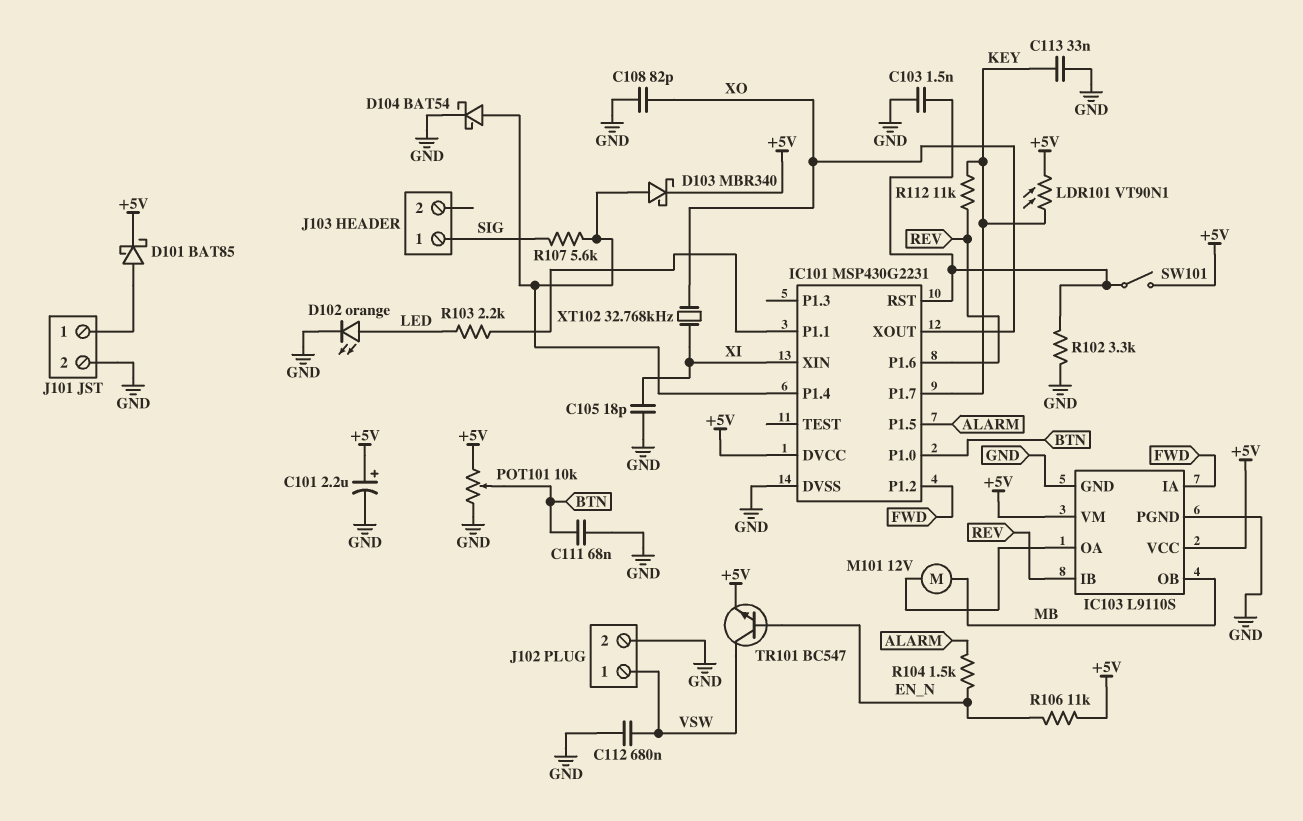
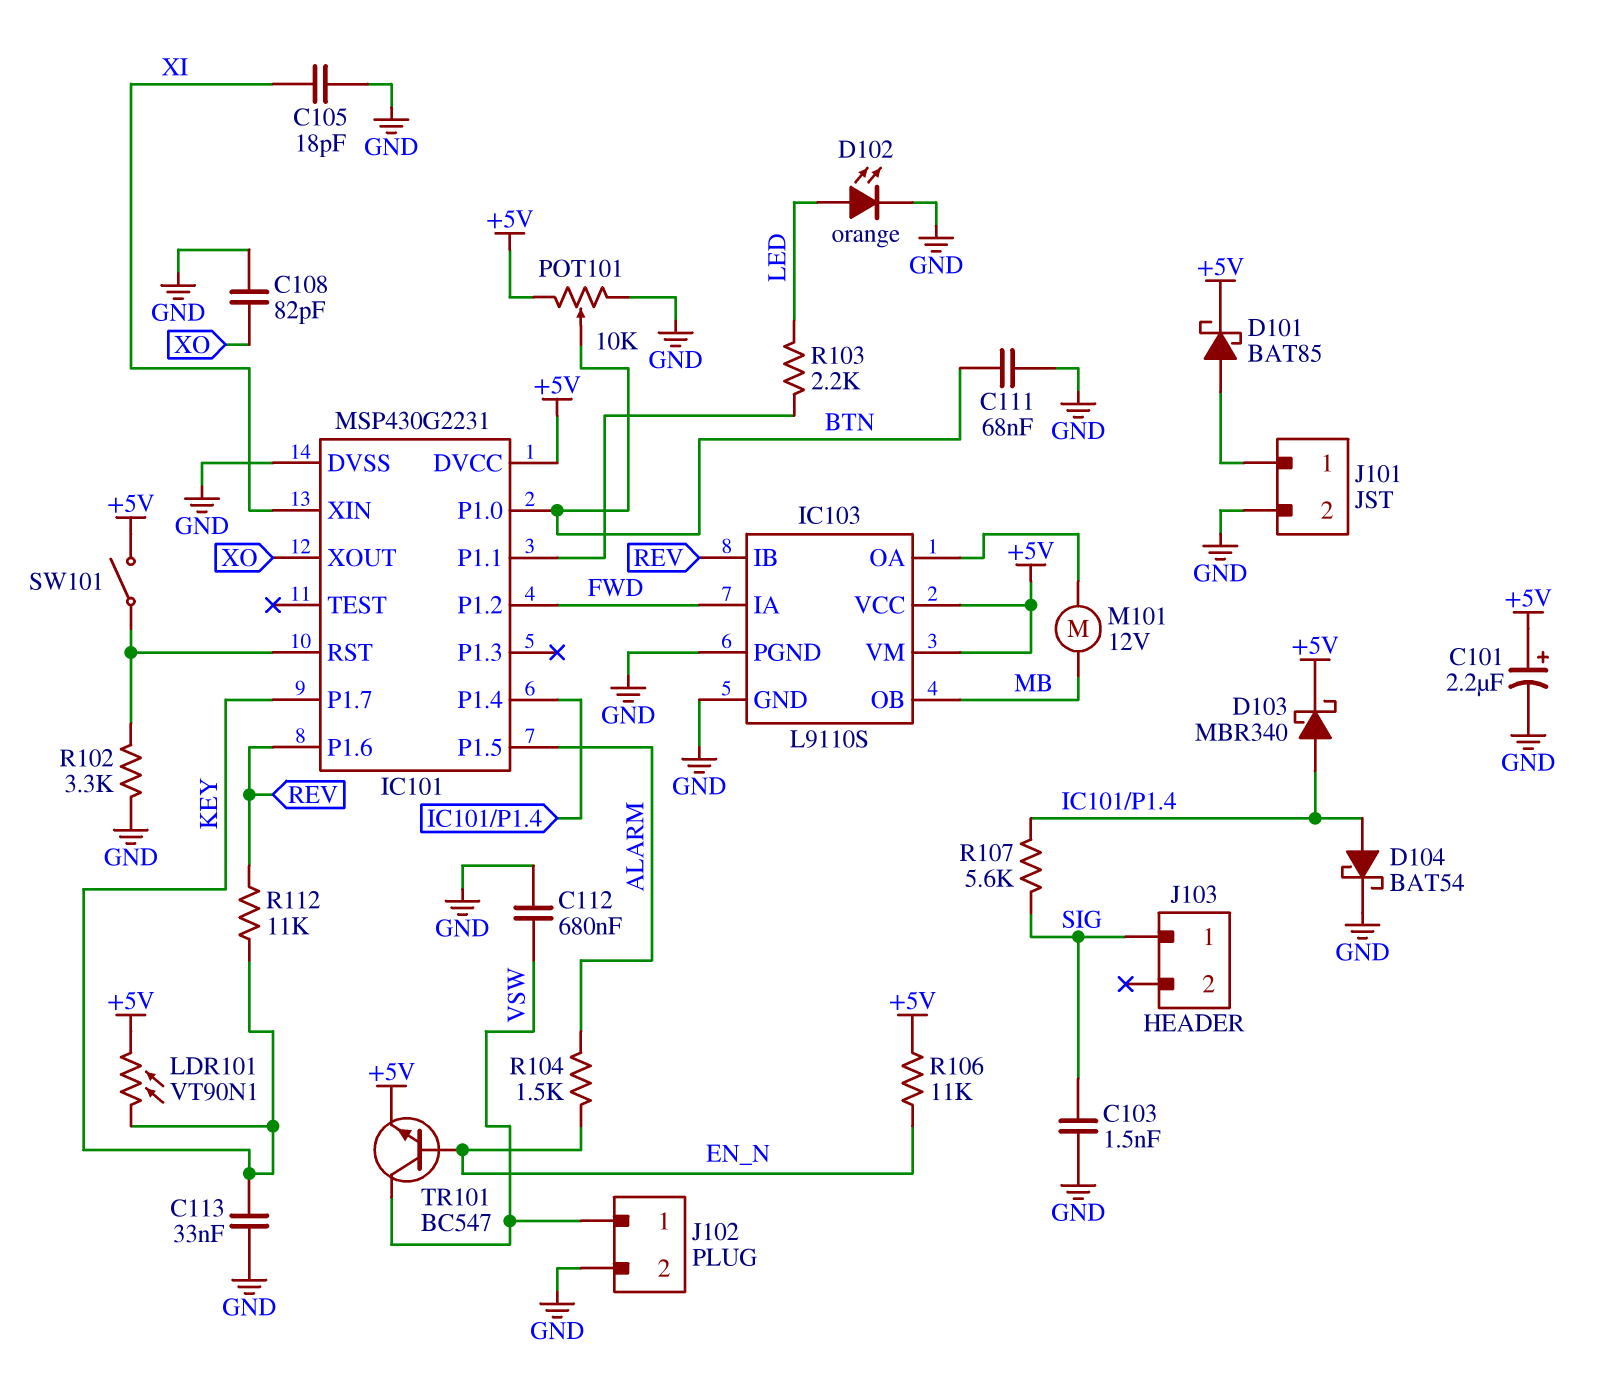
C103: 1.5nF (GND, IC101/RST) -> 1.5nF (GND, SIG)
XT102: 32.768kHz (XI, XO) -> none

